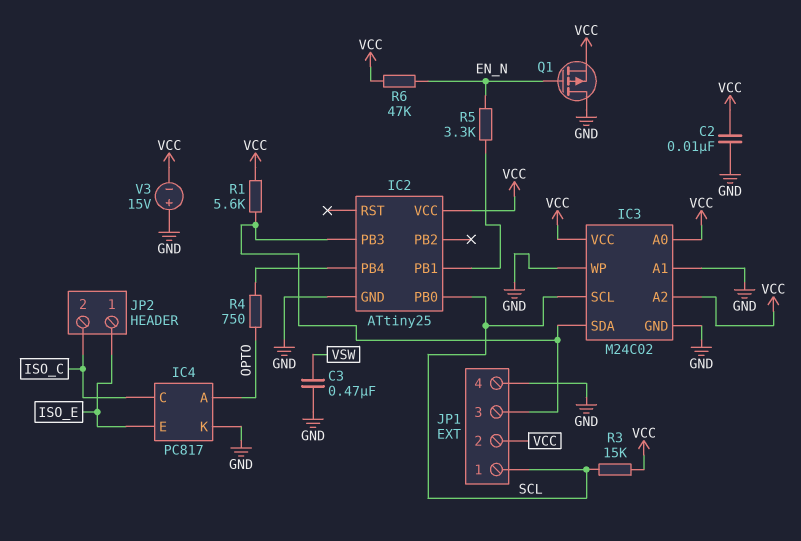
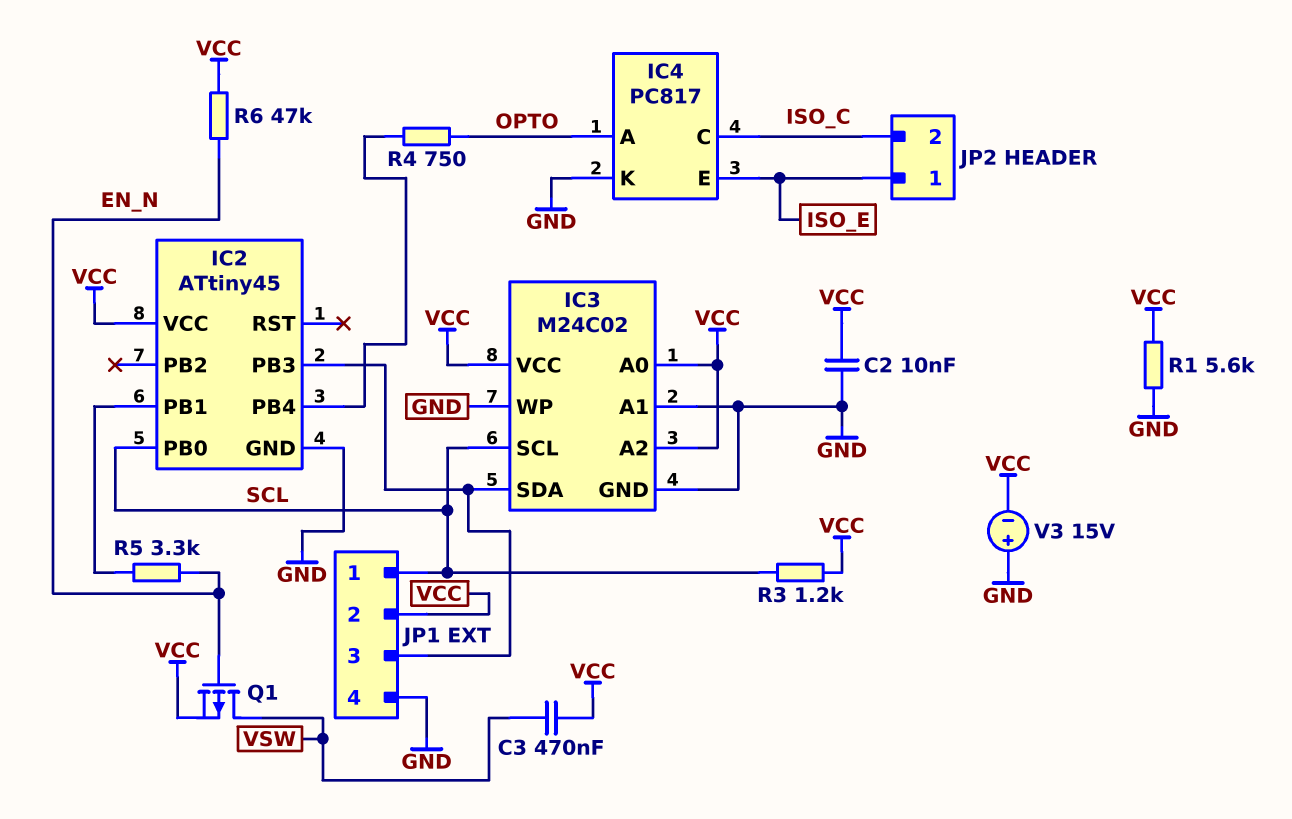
C3: 470nF (GND, VSW) -> 470nF (VCC, VSW)
IC2: ATtiny25 -> ATtiny45
Q1: PMOS (G EN_N, D GND, S VCC) -> PMOS (G EN_N, D VSW, S VCC)
R1: 5.6k (IC2/PB3, VCC) -> 5.6k (GND, VCC)
R3: 15k (SCL, VCC) -> 1.2k (SCL, VCC)

